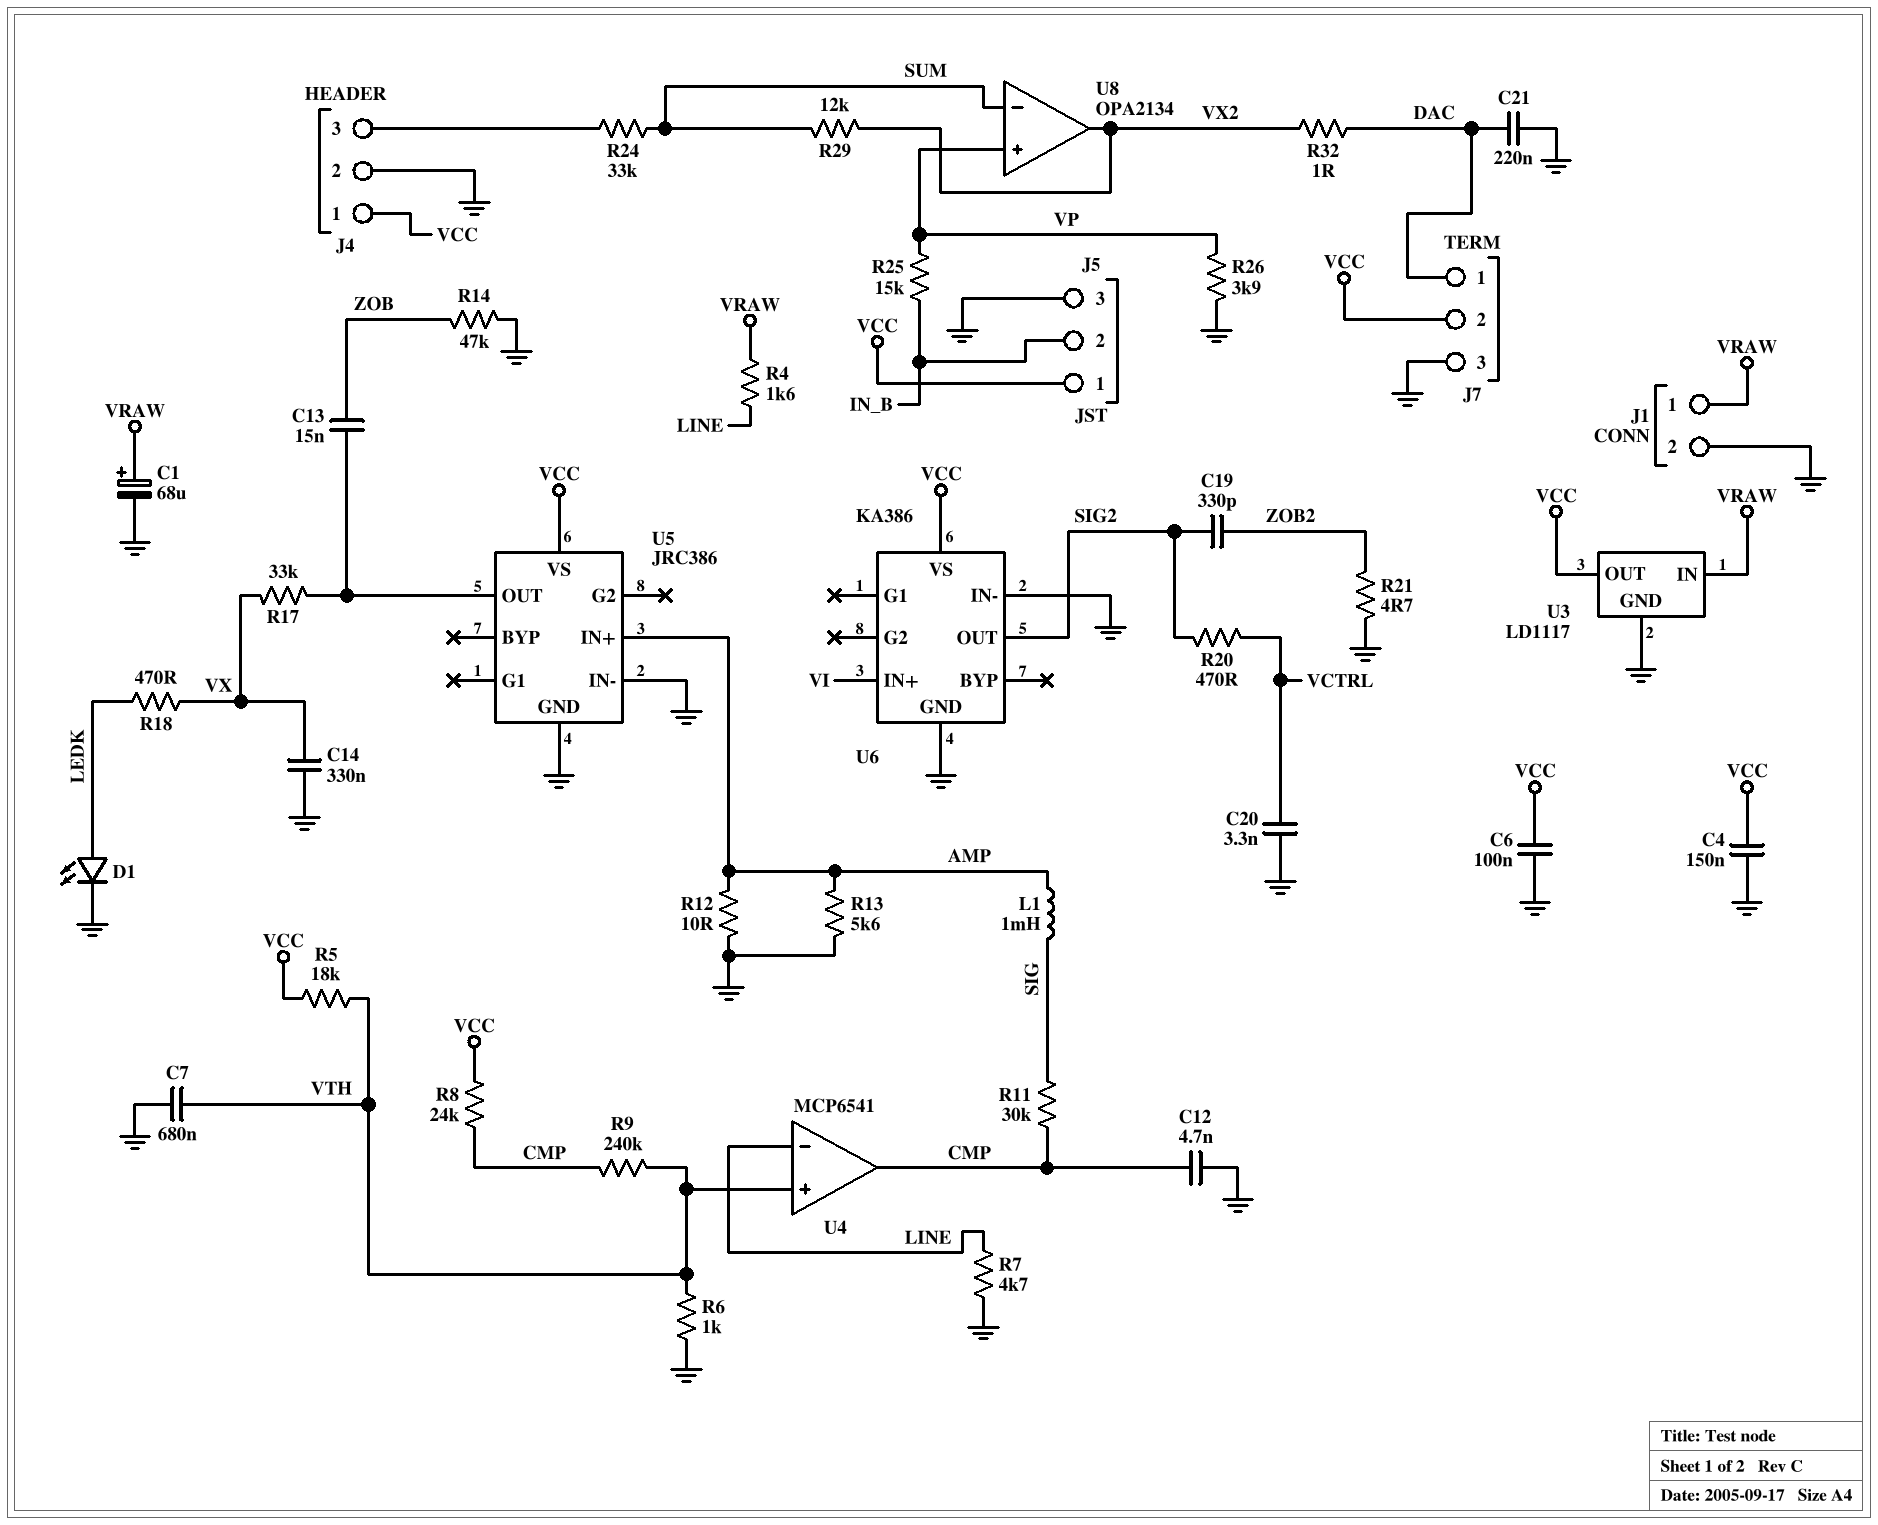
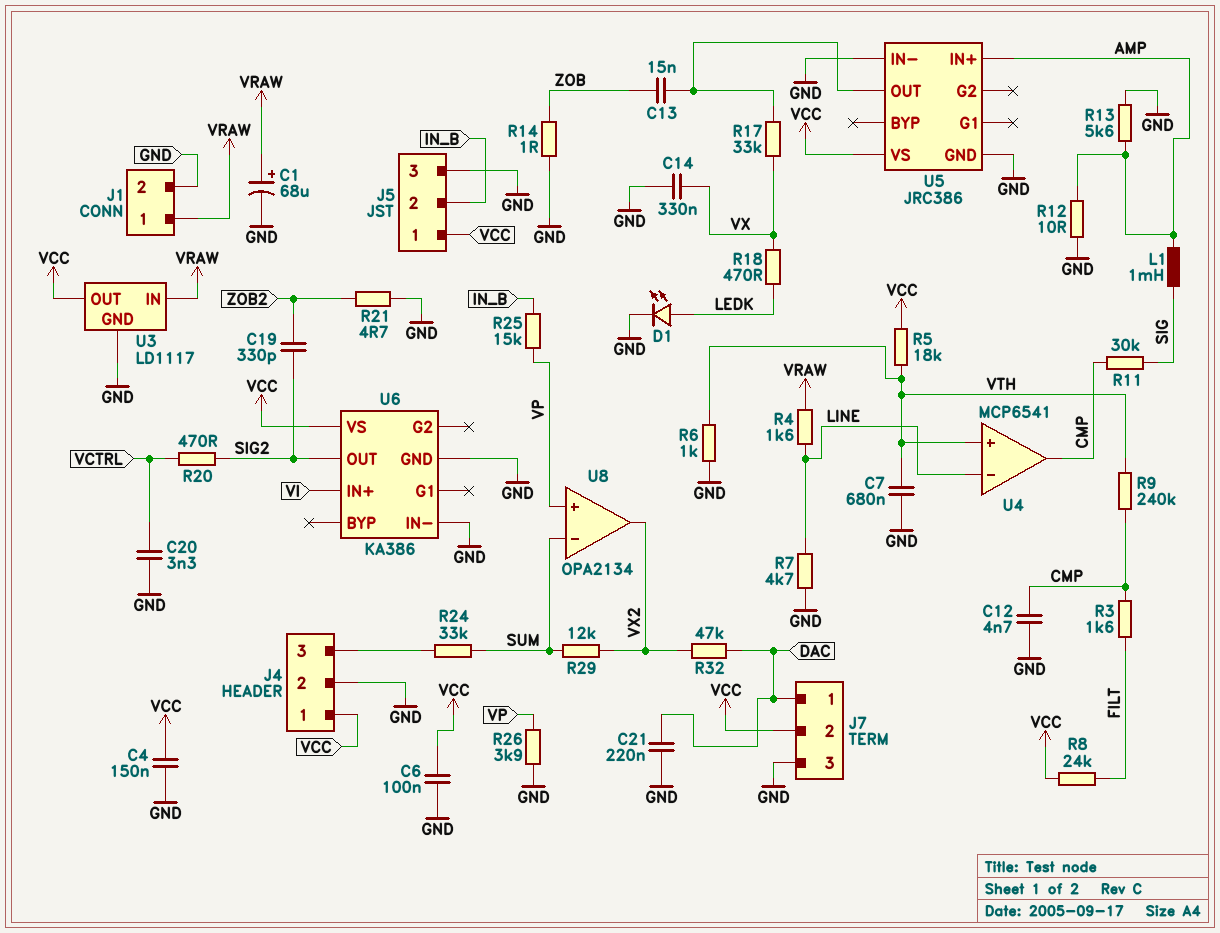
R3: none -> 1.6k (CMP, FILT)
R8: 24k (CMP, VCC) -> 24k (FILT, VCC)
R14: 47k (GND, ZOB) -> 1 (GND, ZOB)
R32: 1 (DAC, VX2) -> 47k (DAC, VX2)

